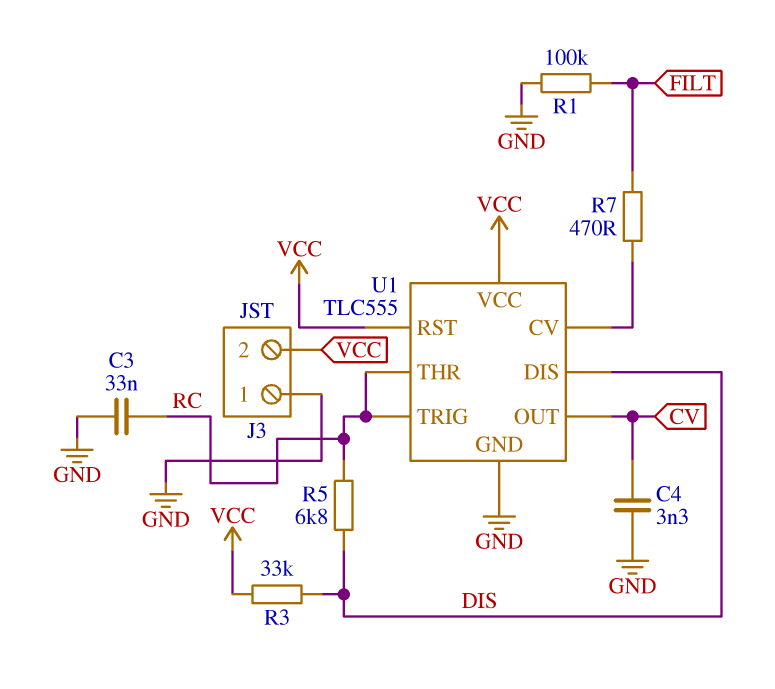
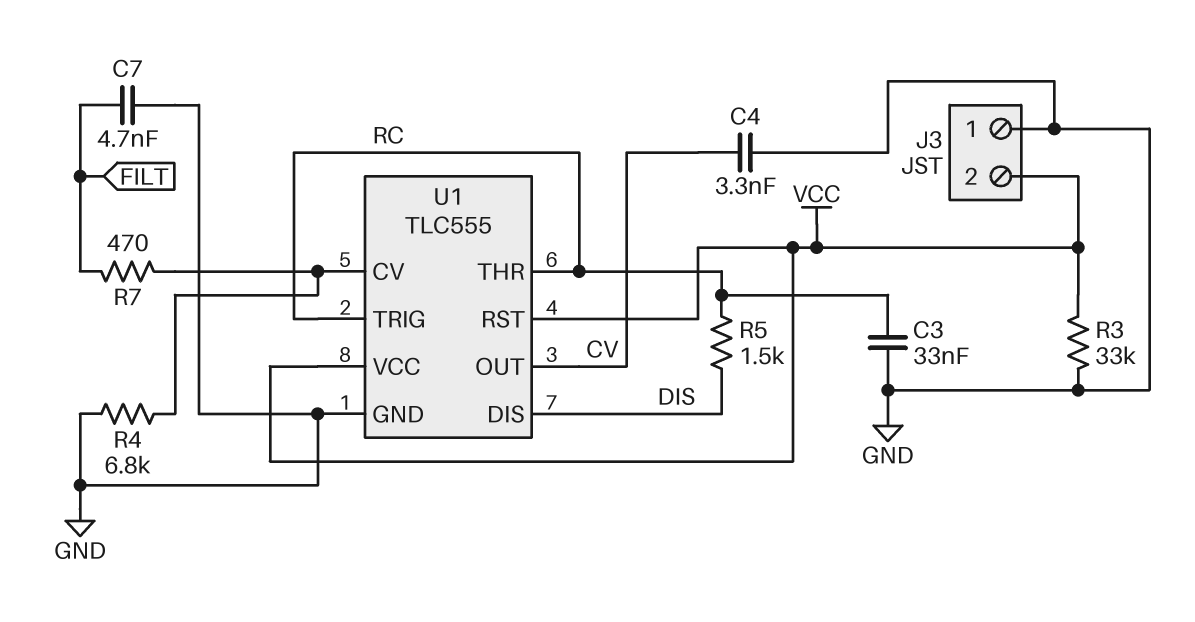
C7: none -> 4.7nF (FILT, GND)
R1: 100k (FILT, GND) -> none
R3: 33k (DIS, VCC) -> 33k (GND, VCC)
R4: none -> 6.8k (GND, U1/CV)
R5: 6.8k (DIS, RC) -> 1.5k (DIS, RC)

